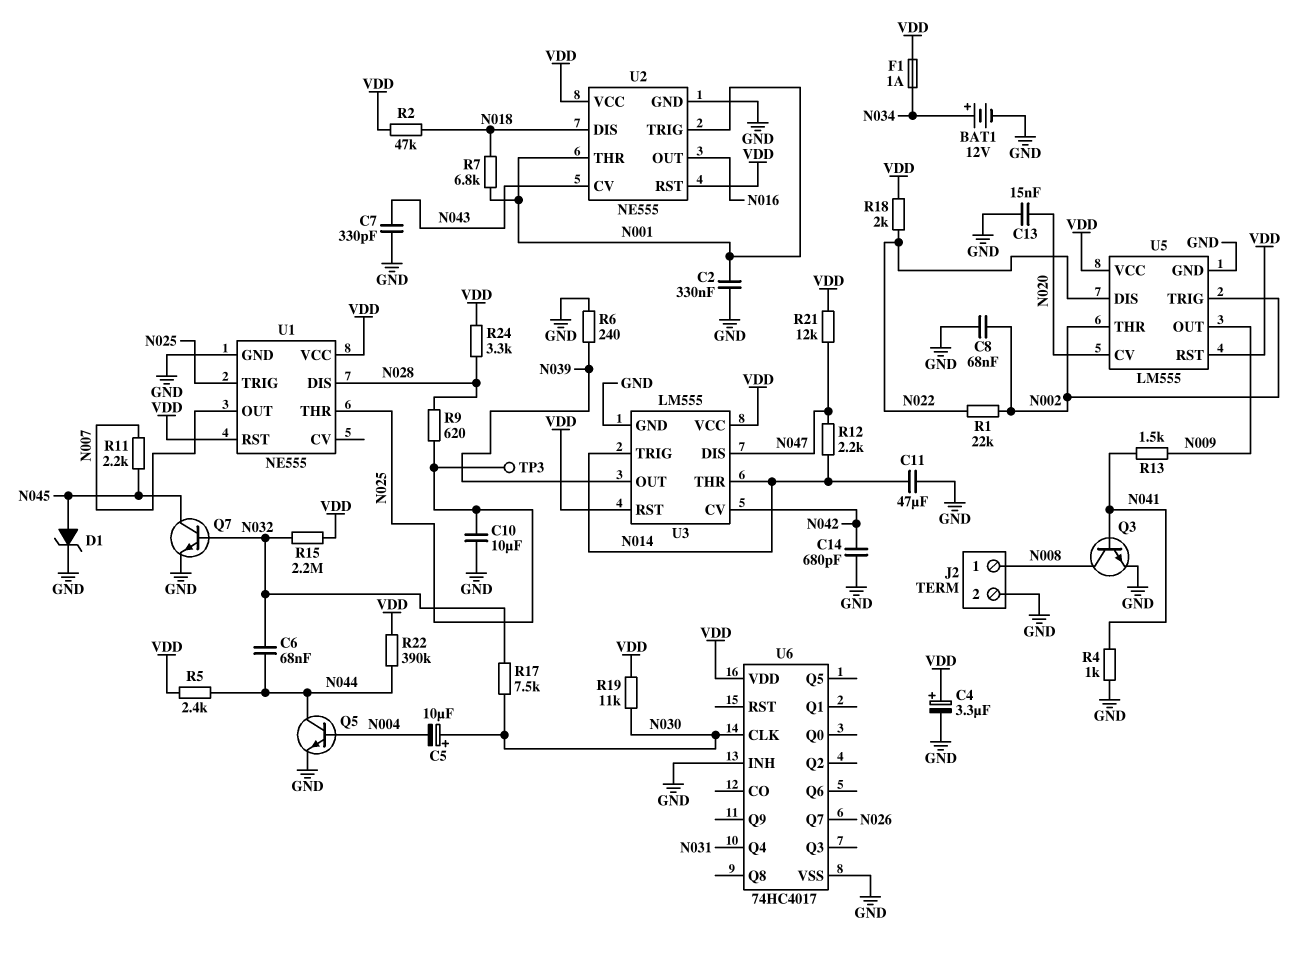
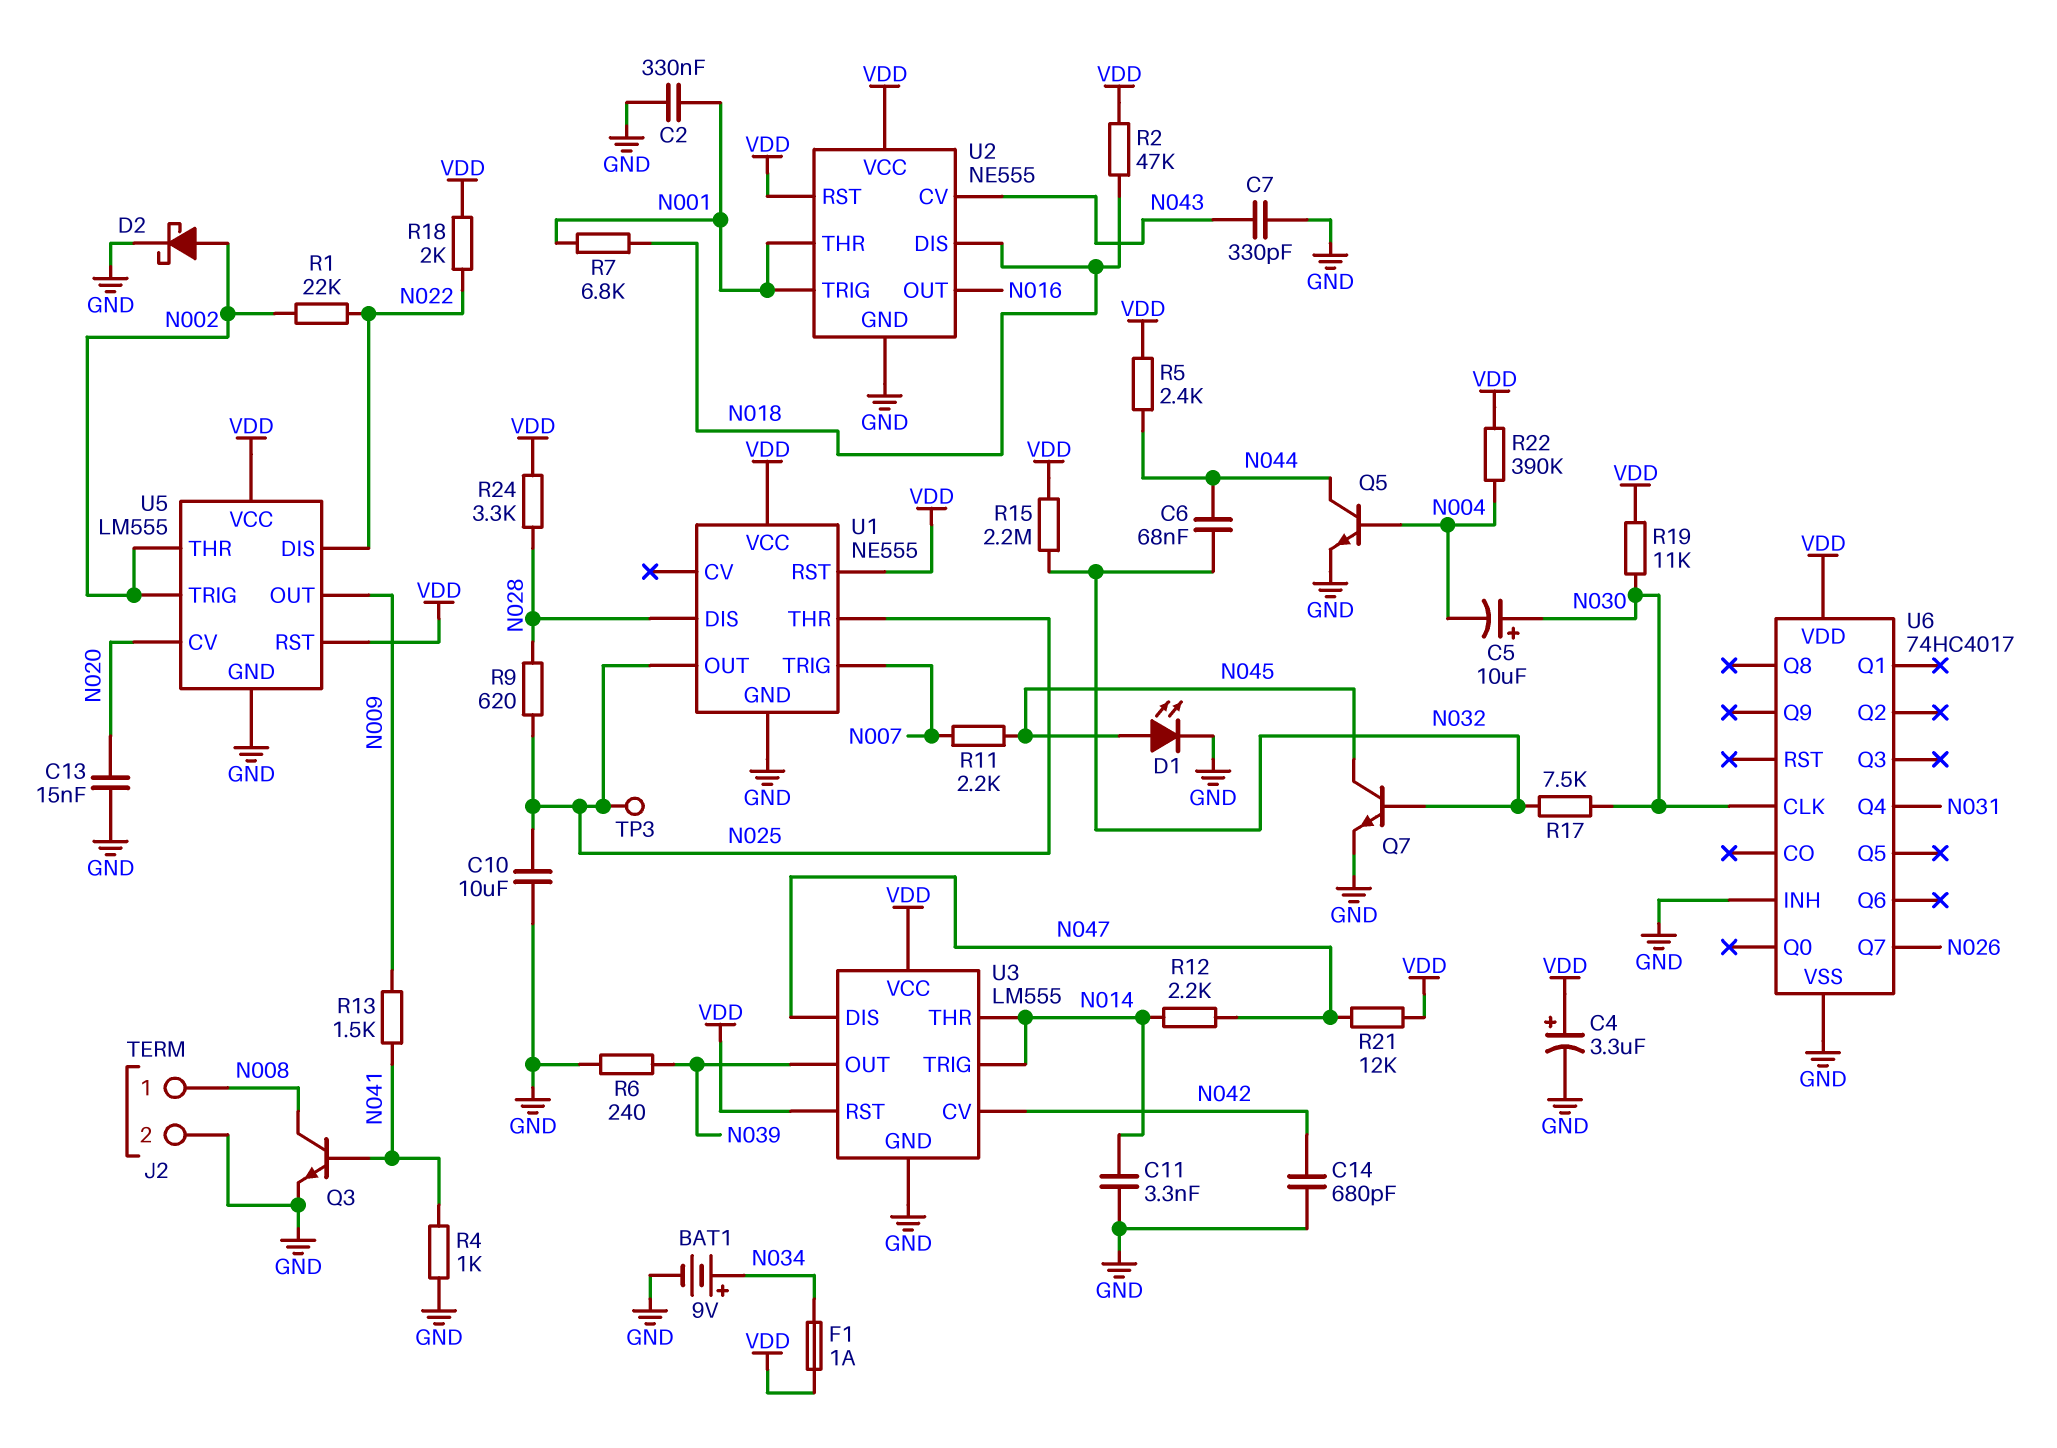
BAT1: 12V (plus N034, minus GND) -> 9V (plus N034, minus GND)
C8: 68nF (GND, N002) -> none
C11: 47uF (GND, N014) -> 3.3nF (GND, N014)
D1: zener (A N045, K GND) -> LED (A N045, K GND)
D2: none -> schottky (A N002, K GND)
R22: 390k (N044, VDD) -> 390k (N004, VDD)
U1 pin OUT: N007 -> N025
U1 pin TRIG: N025 -> N007

